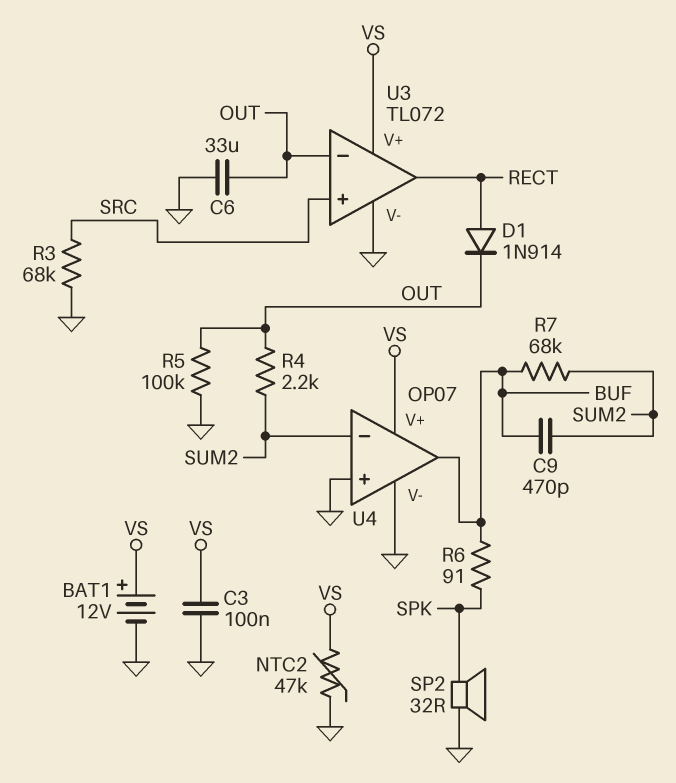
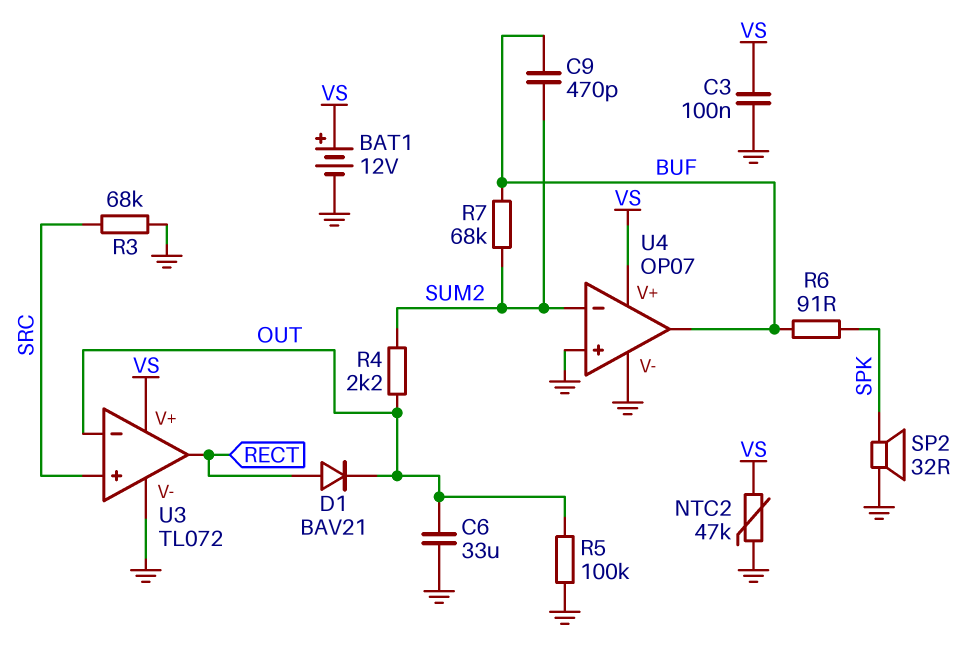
D1: diode 1N914 (A RECT, K OUT) -> diode BAV21 (A RECT, K OUT)

